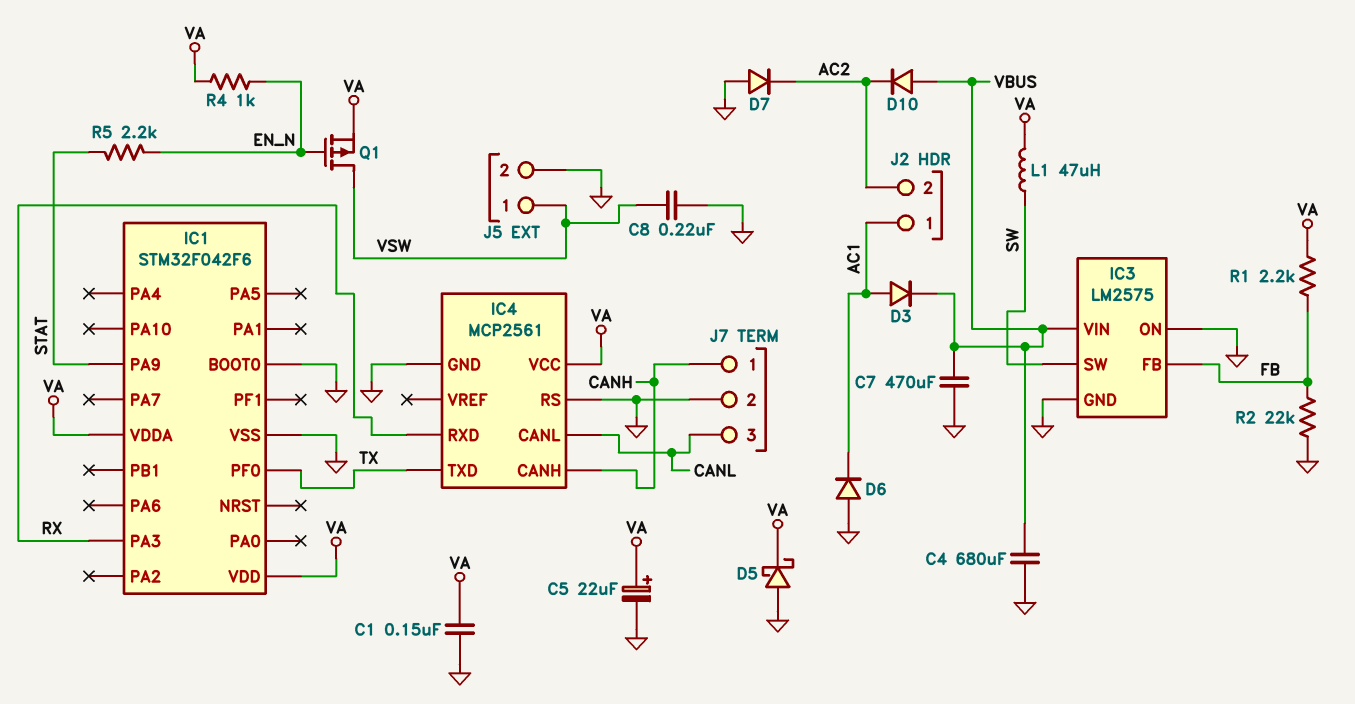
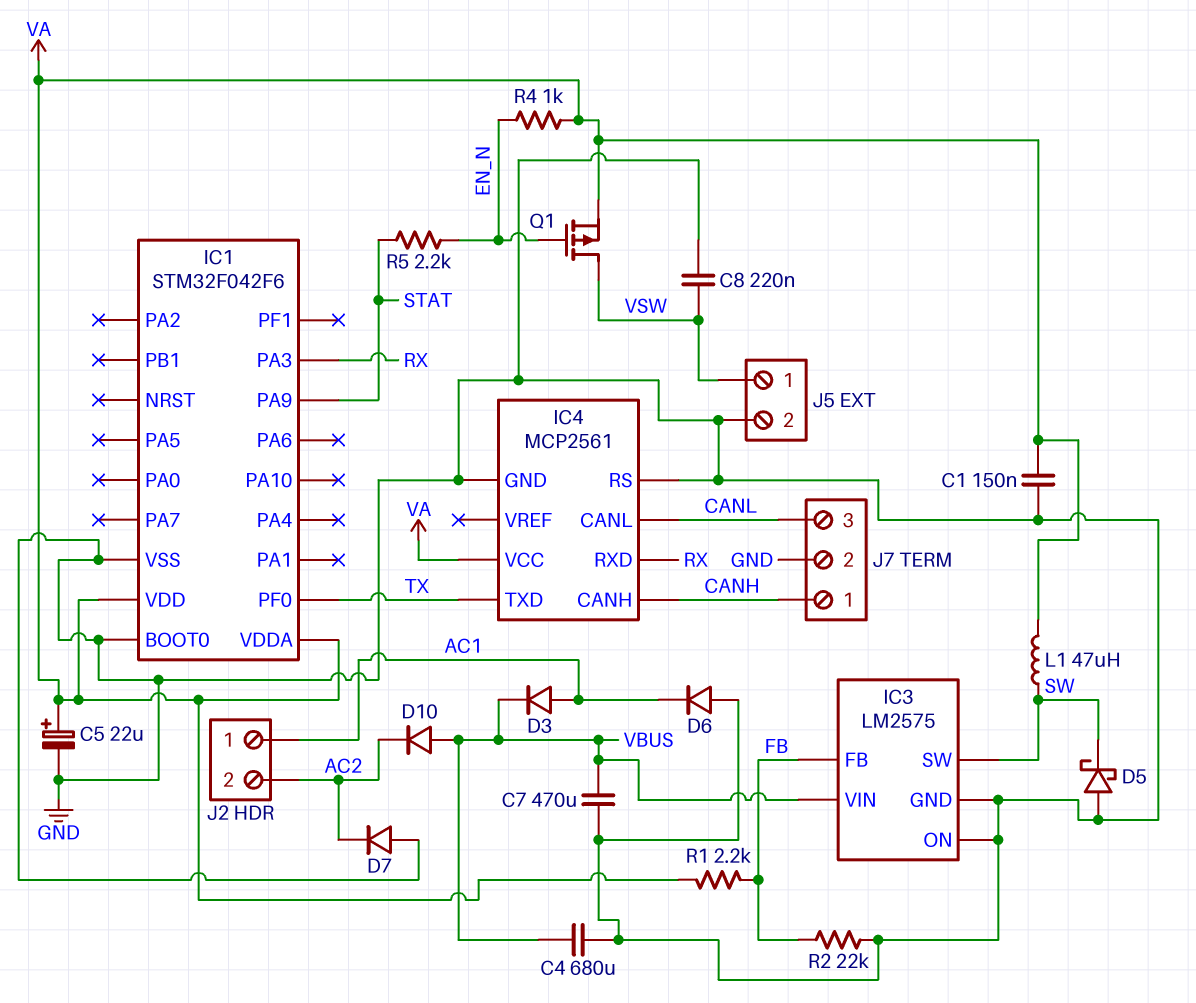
D5: schottky (A GND, K VA) -> schottky (A GND, K SW)

